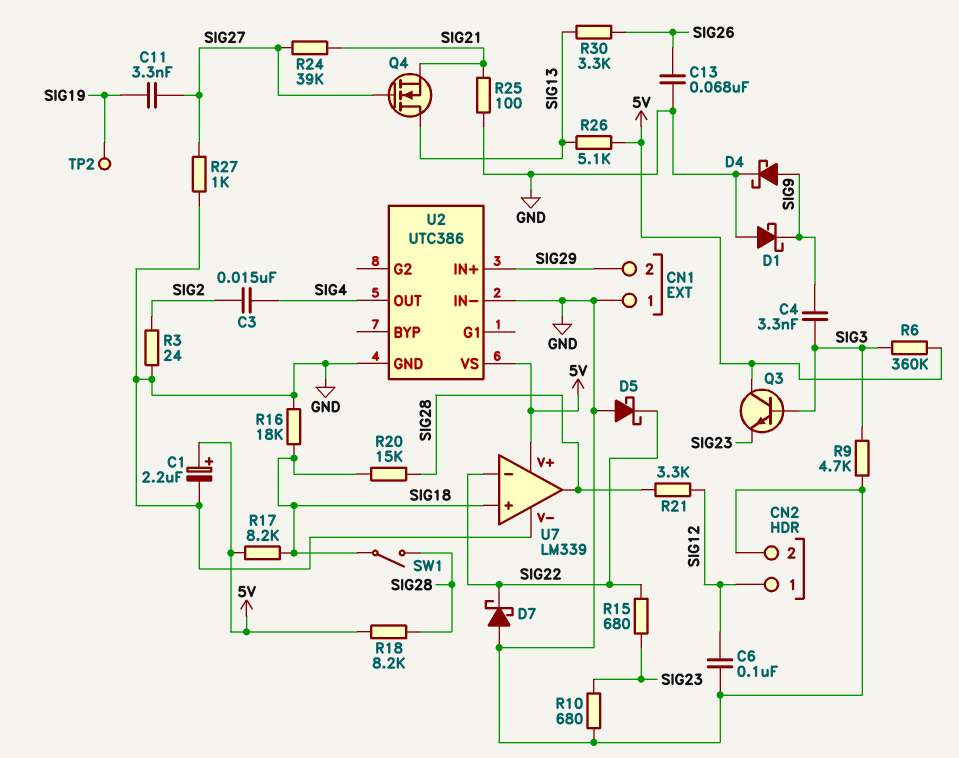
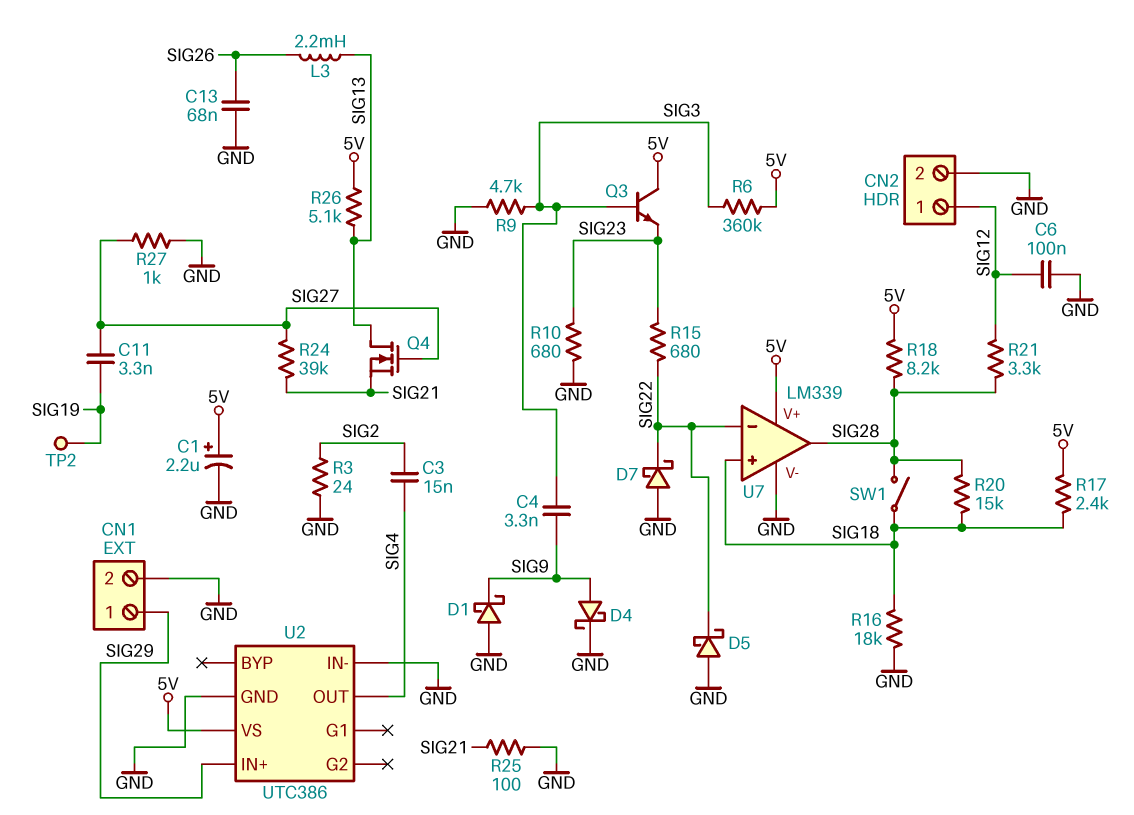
CN1 pin 1: GND -> SIG29
CN1 pin 2: SIG29 -> GND
L3: none -> 2.2mH (SIG13, SIG26)
R17: 8.2k (5V, SIG18) -> 2.4k (5V, SIG18)
R30: 3.3k (SIG13, SIG26) -> none

